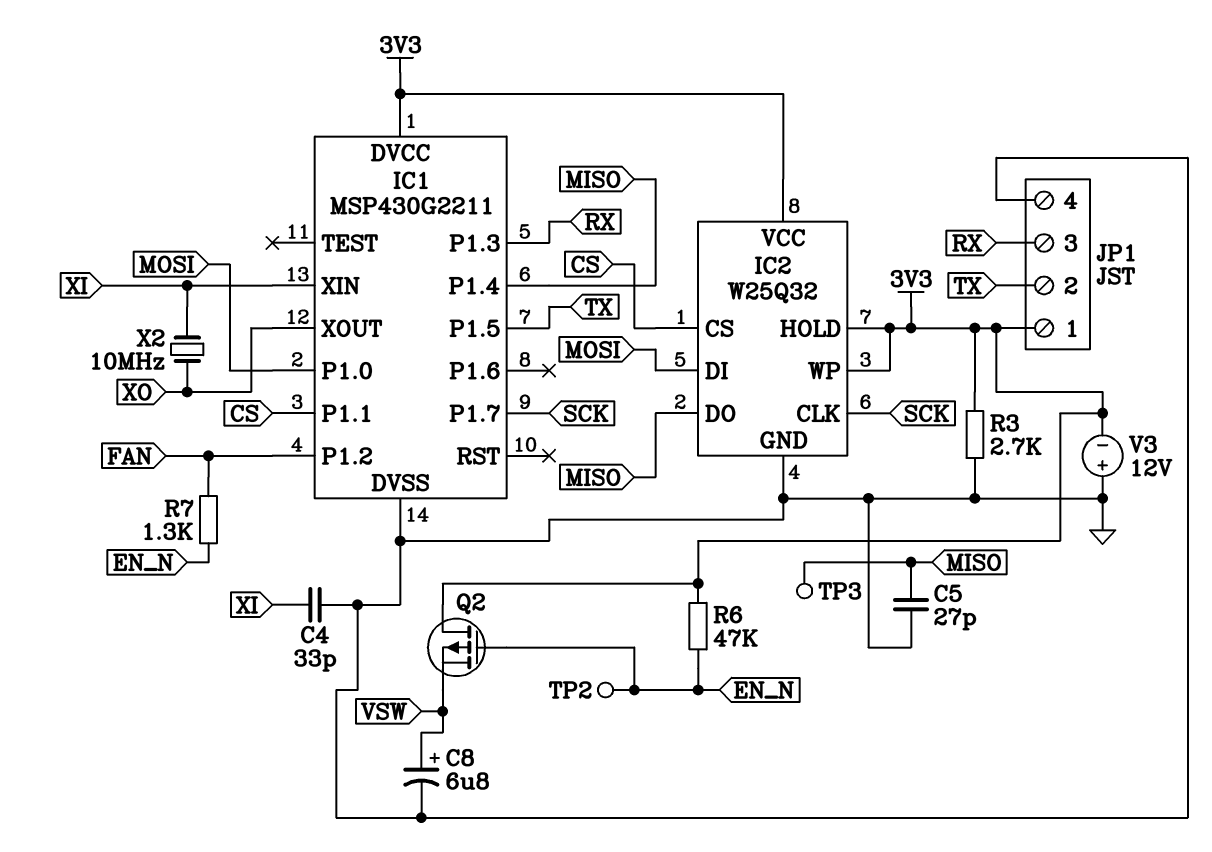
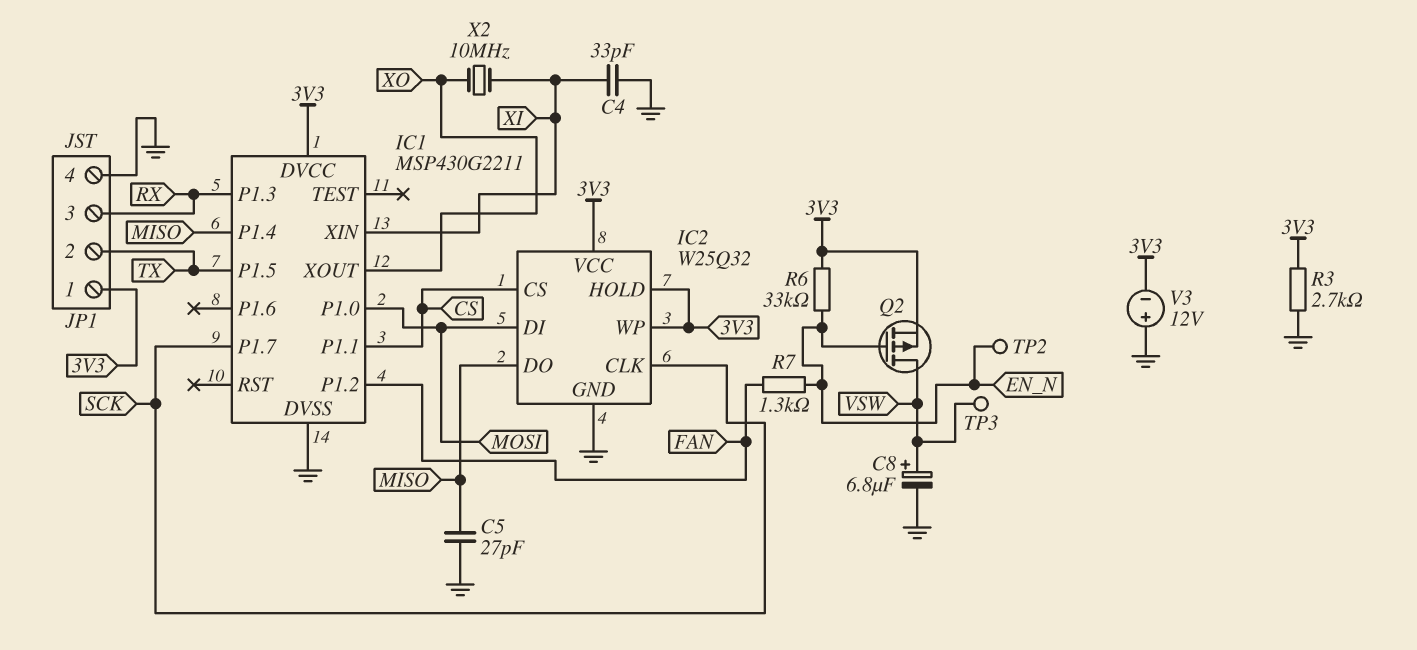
Q2: PMOS (G EN_N, D 3V3, S VSW) -> PMOS (G EN_N, D VSW, S 3V3)
R6: 47k (3V3, EN_N) -> 33k (3V3, EN_N)
TP3: test point (MISO) -> test point (VSW)

